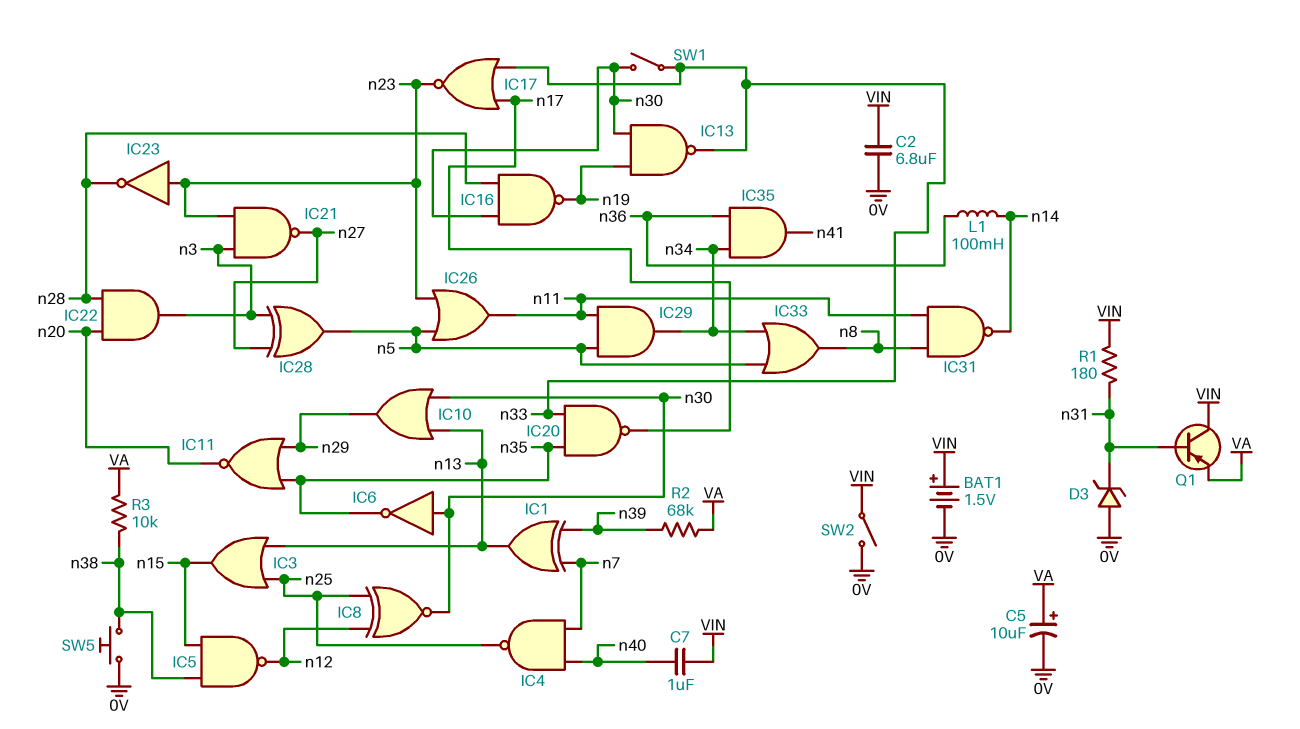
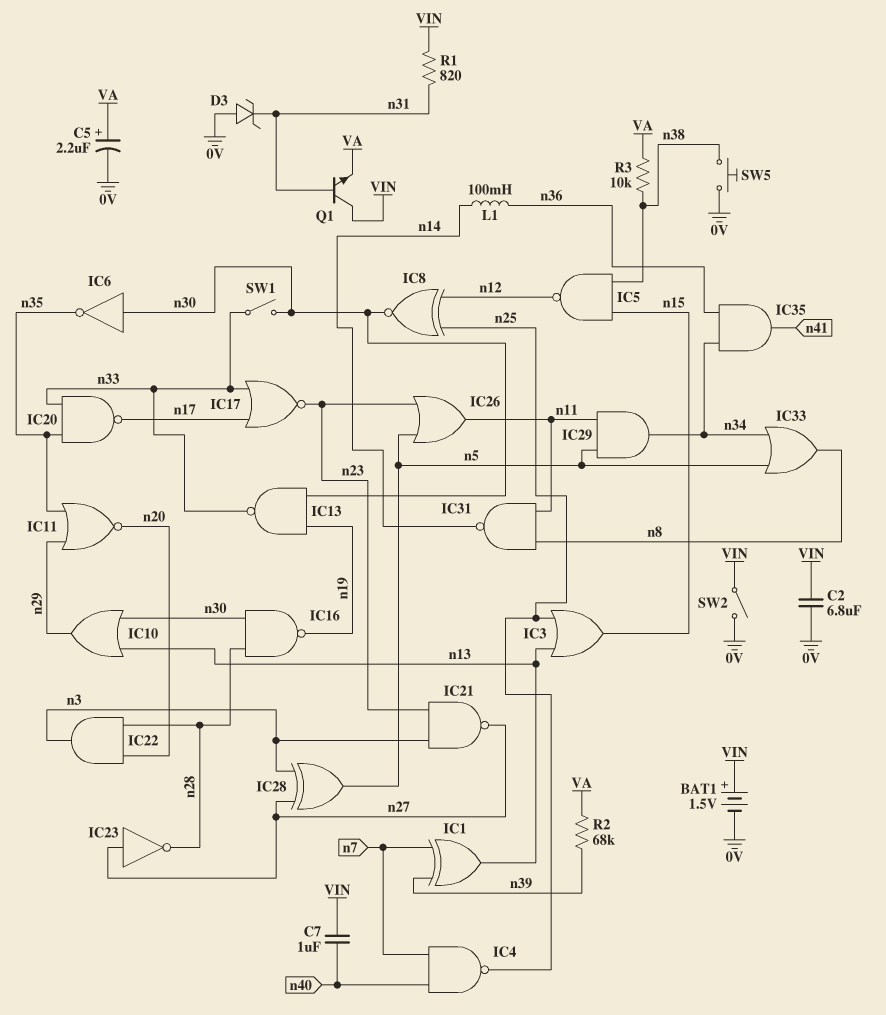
C5: 10uF (plus VA, minus 0V) -> 2.2uF (plus VA, minus 0V)
IC23: NOT (in n23, out n28) -> NOT (in n27, out n28)
Q1: PNP (B n31, C VIN, E VA) -> NPN (B n31, C VIN, E VA)
R1: 180 (VIN, n31) -> 820 (VIN, n31)

